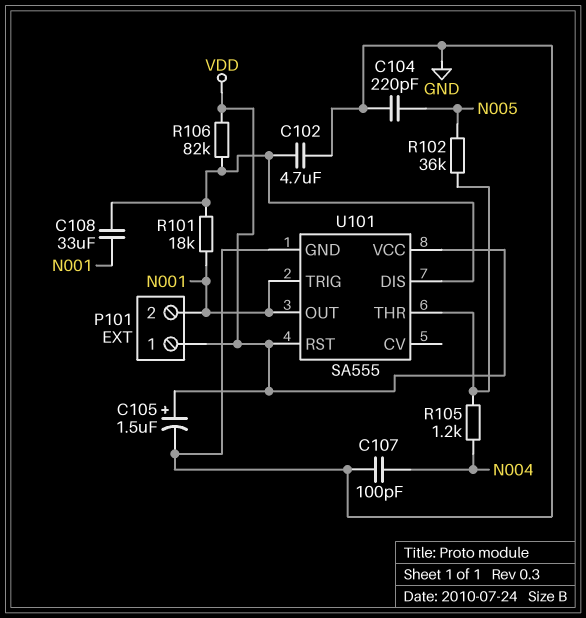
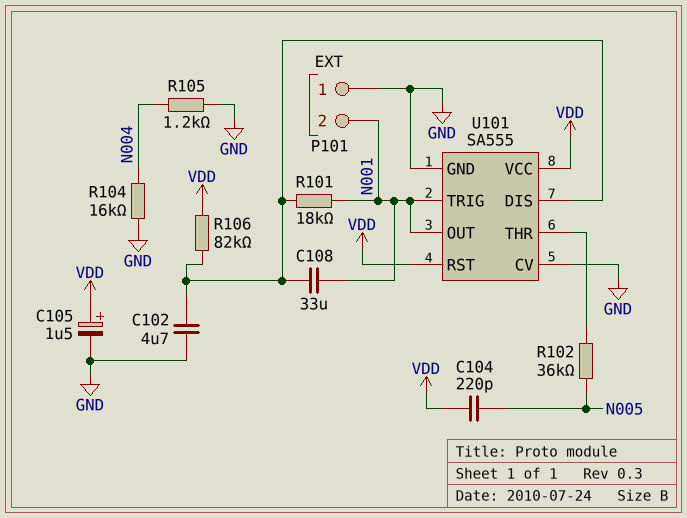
C104: 220pF (GND, N005) -> 220pF (N005, VDD)
C107: 100pF (GND, N004) -> none
P101 pin 1: VDD -> GND
R104: none -> 16k (GND, N004)
R105: 1.2k (N004, U101/THR) -> 1.2k (GND, N004)
U101 pin CV: none -> GND

